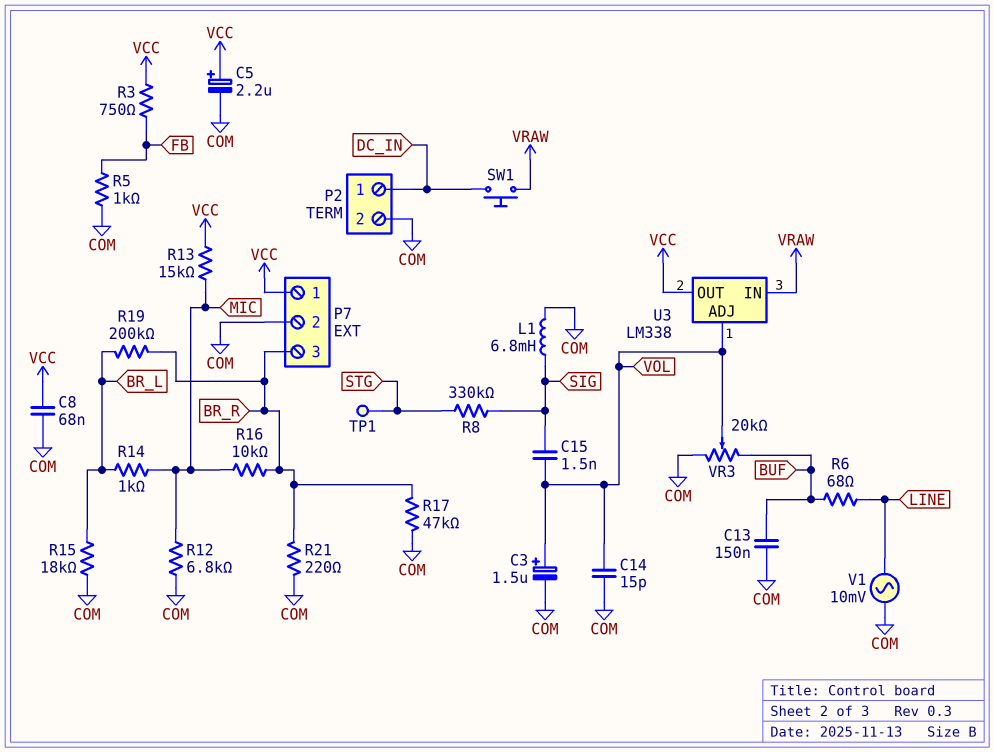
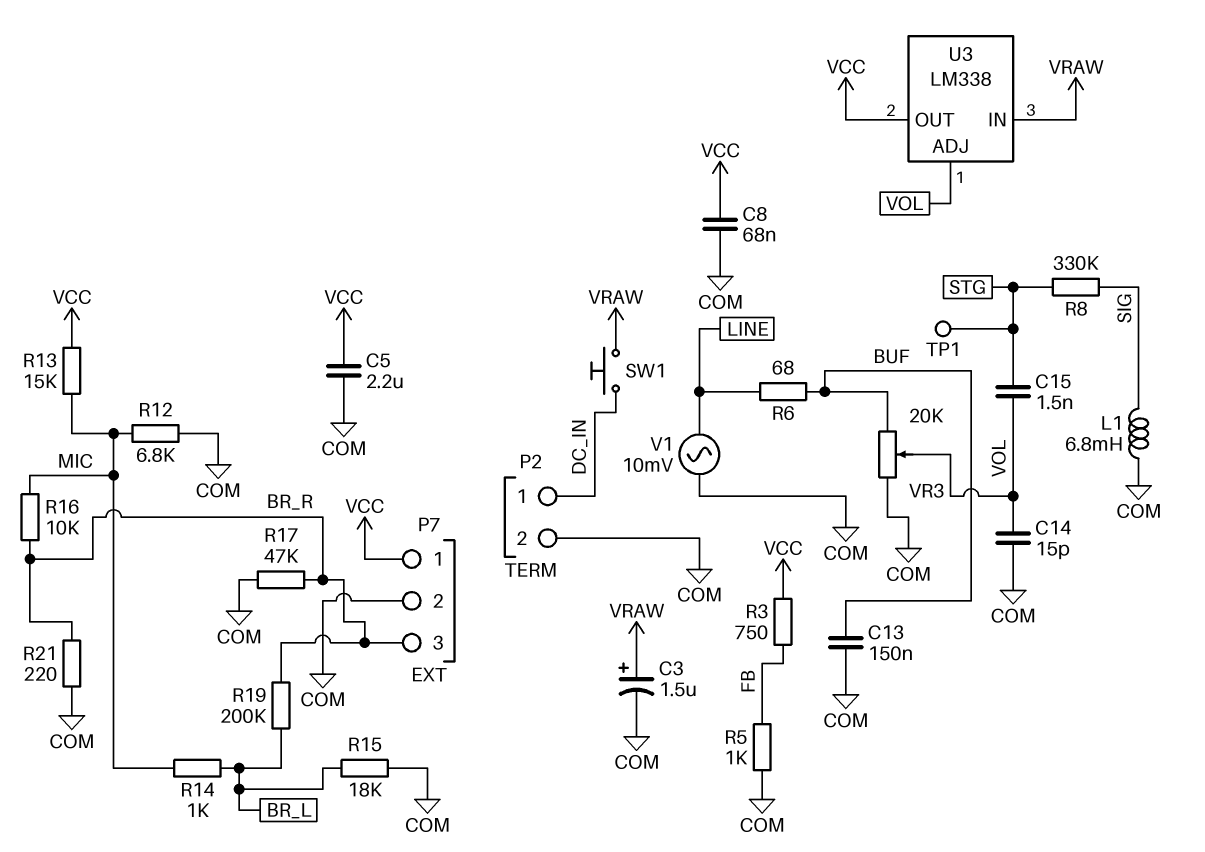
C3: 1.5uF (plus VOL, minus COM) -> 1.5uF (plus VRAW, minus COM)
C5: 2.2uF (plus VCC, minus COM) -> 2.2uF (COM, VCC)
C15: 1.5nF (SIG, VOL) -> 1.5nF (STG, VOL)

